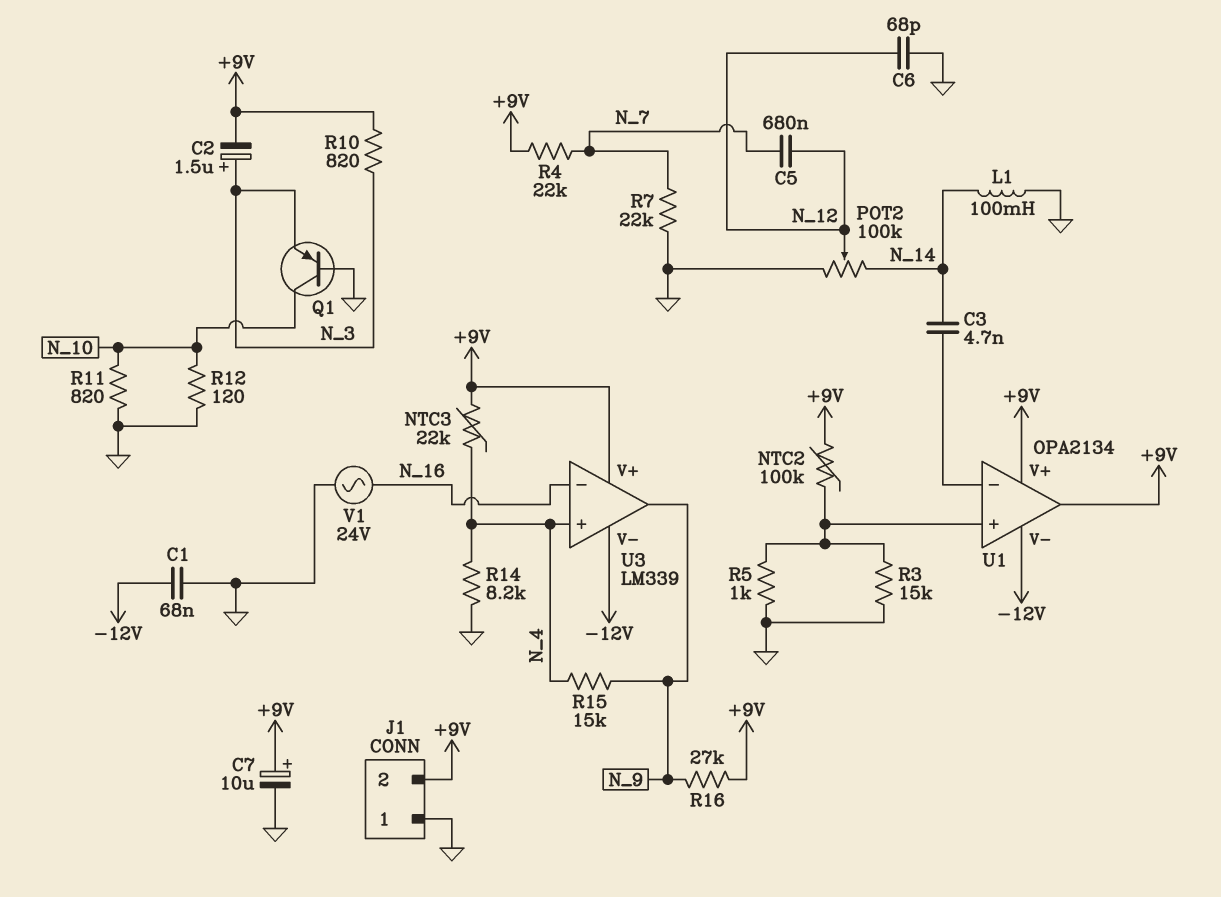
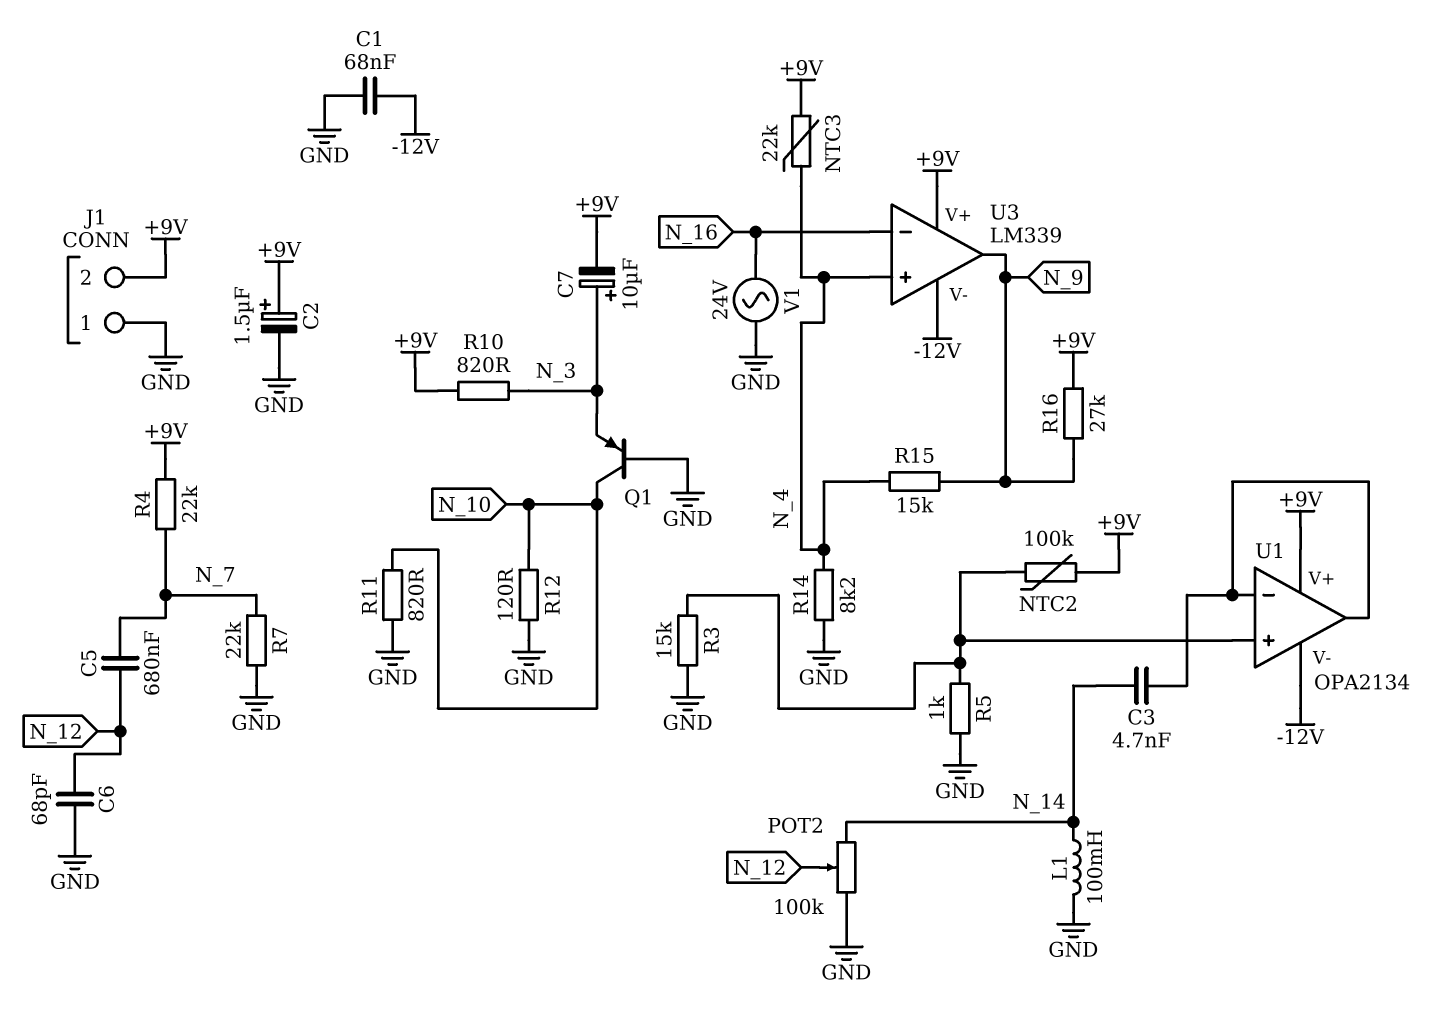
C2: 1.5uF (plus N_3, minus +9V) -> 1.5uF (plus +9V, minus GND)
C7: 10uF (plus +9V, minus GND) -> 10uF (plus N_3, minus +9V)
U1 pin out: +9V -> U1/in-

